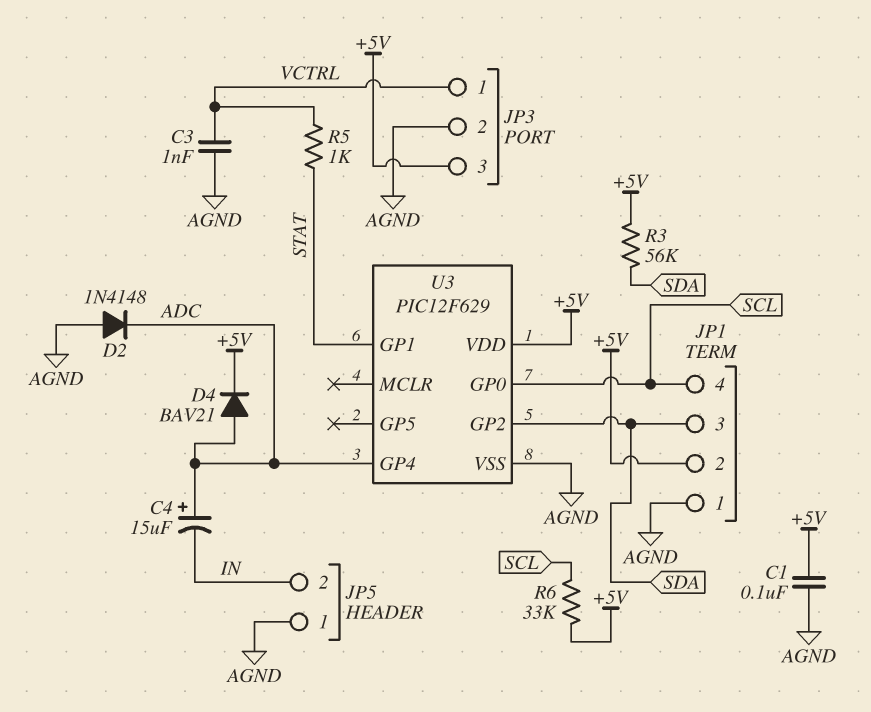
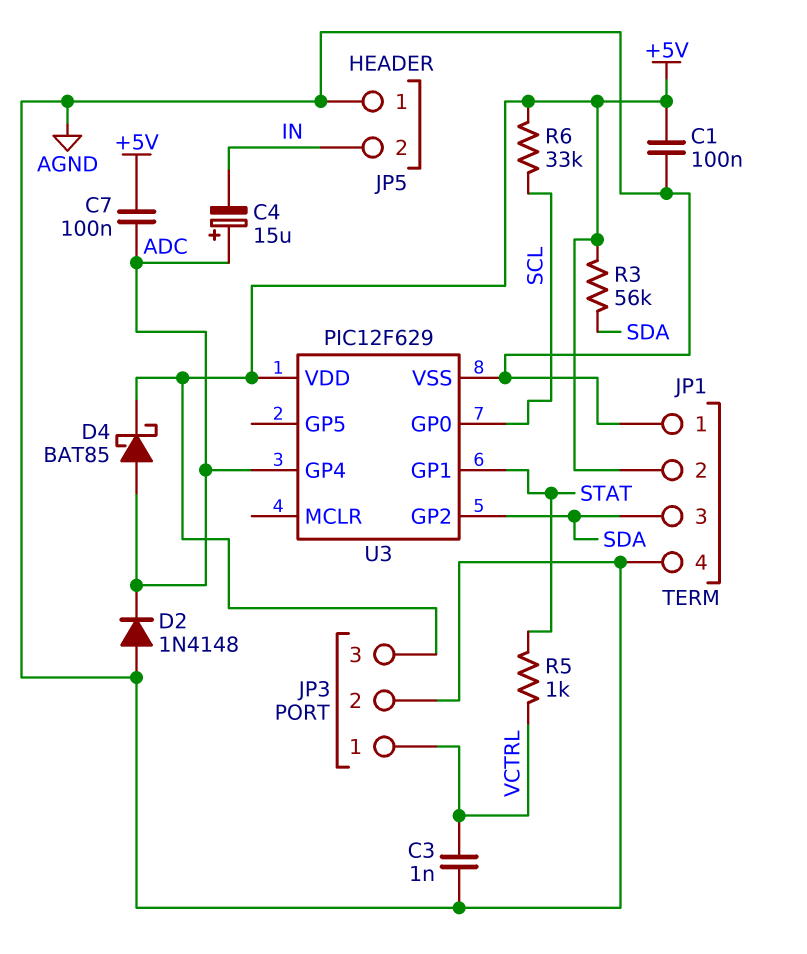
C7: none -> 100nF (+5V, ADC)
D4: diode BAV21 (A ADC, K +5V) -> schottky BAT85 (A ADC, K +5V)
JP1 pin 4: SCL -> AGND

